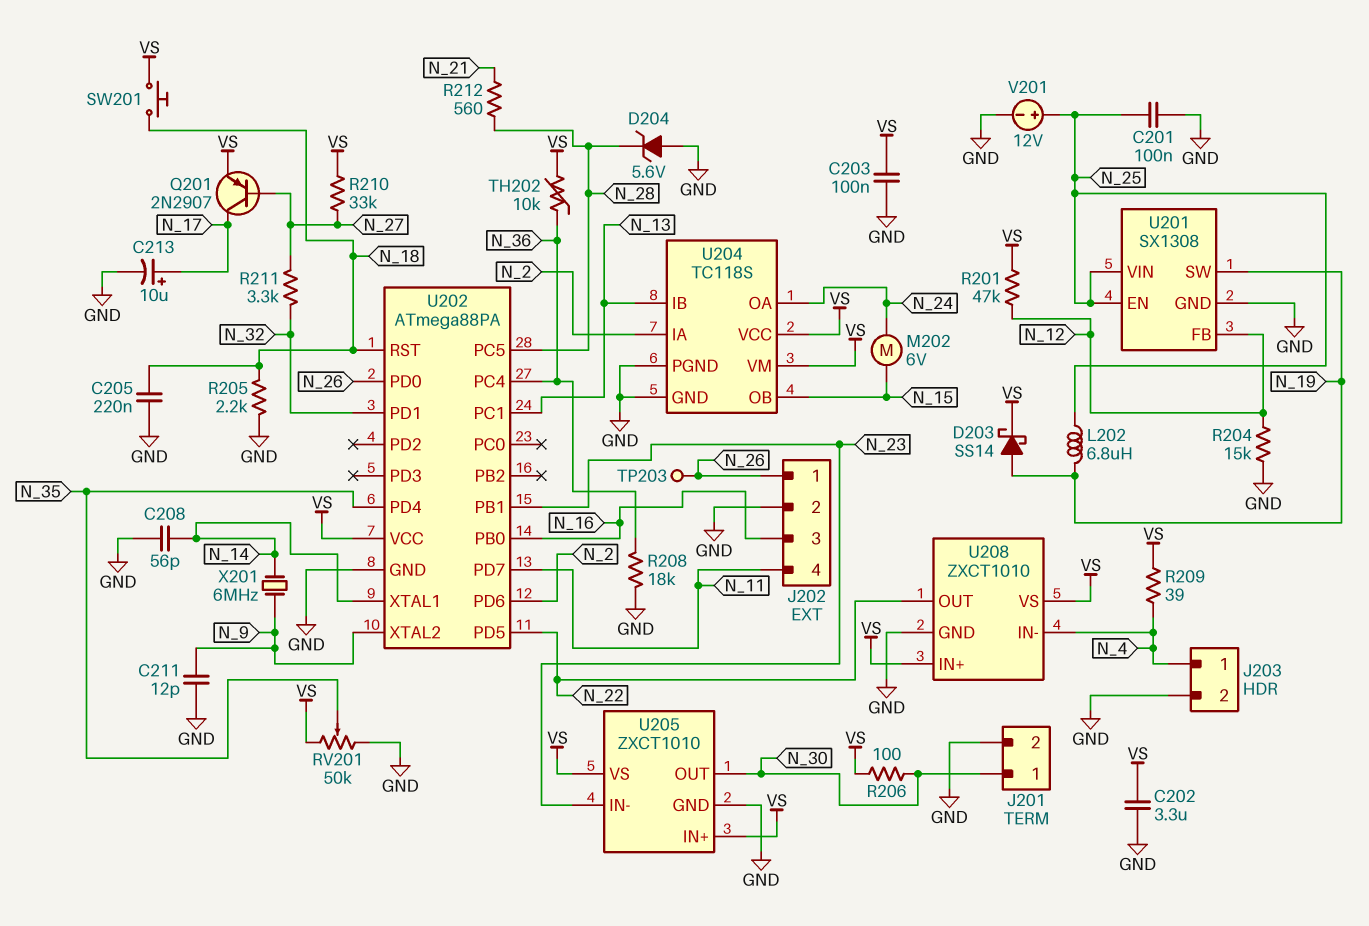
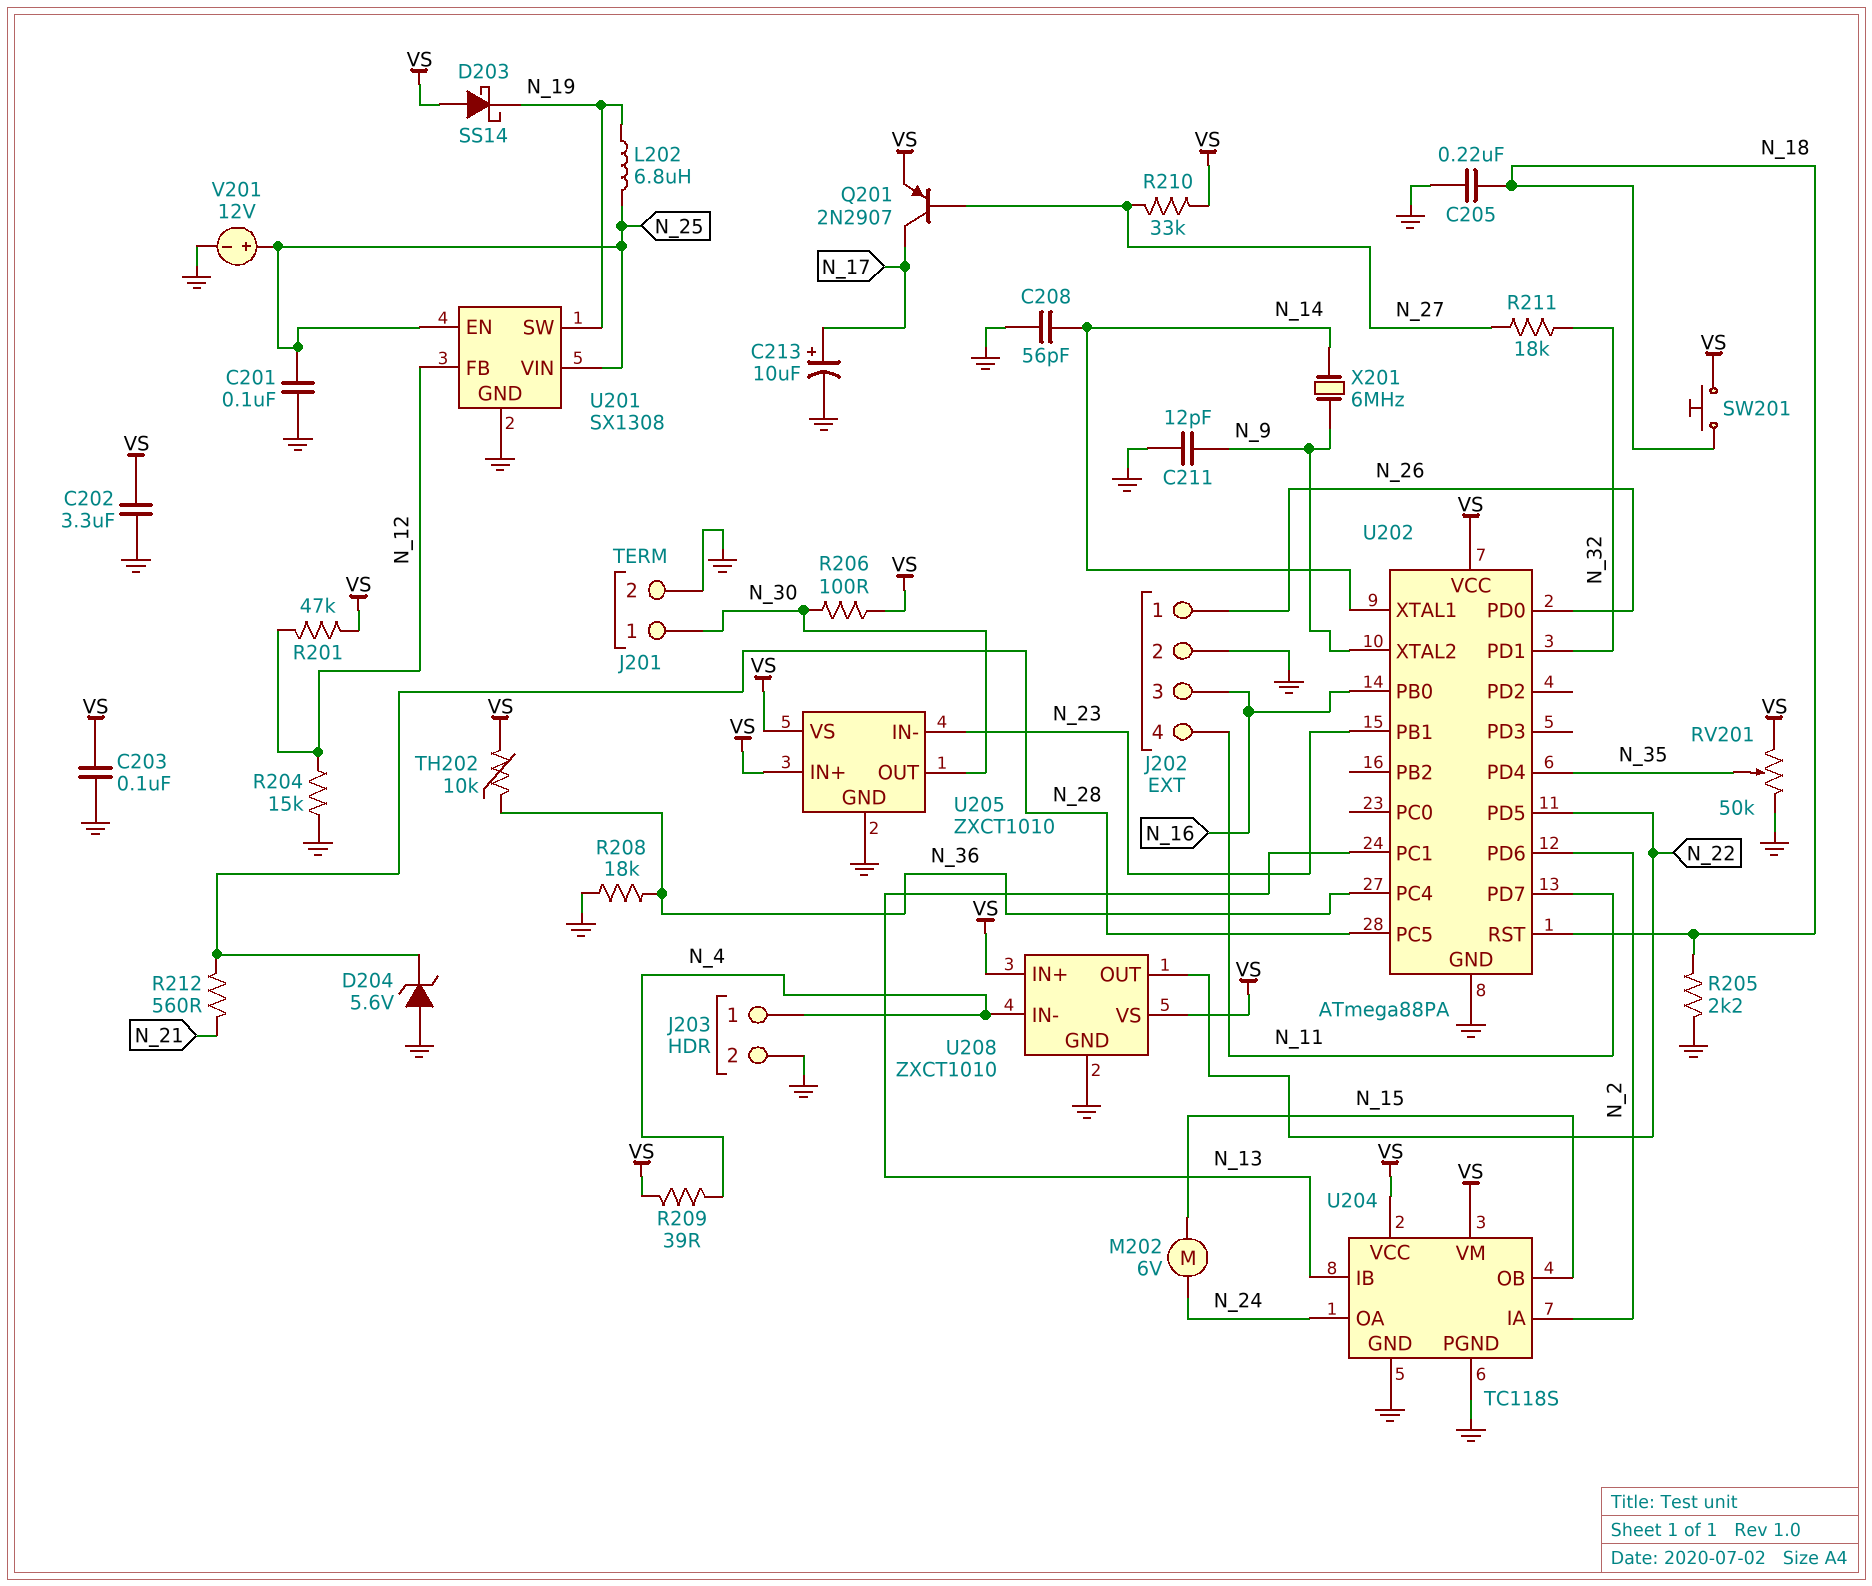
D203: schottky SS14 (A N_19, K VS) -> schottky SS14 (A VS, K N_19)
R211: 3.3k (N_27, N_32) -> 18k (N_27, N_32)
TP203: test point (N_26) -> none

